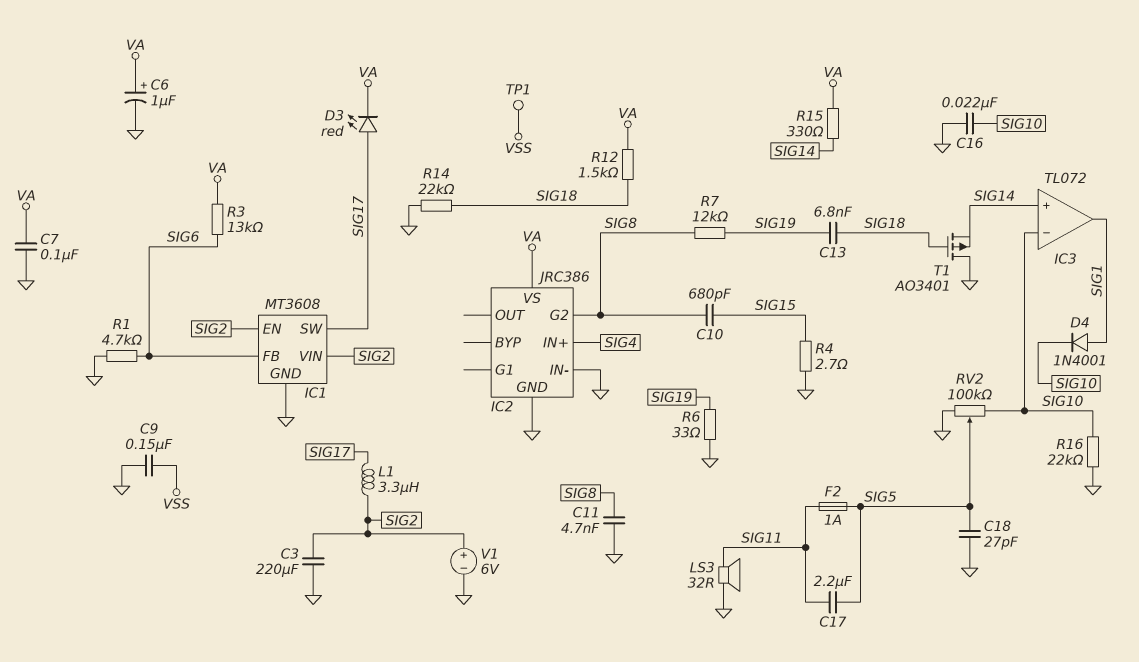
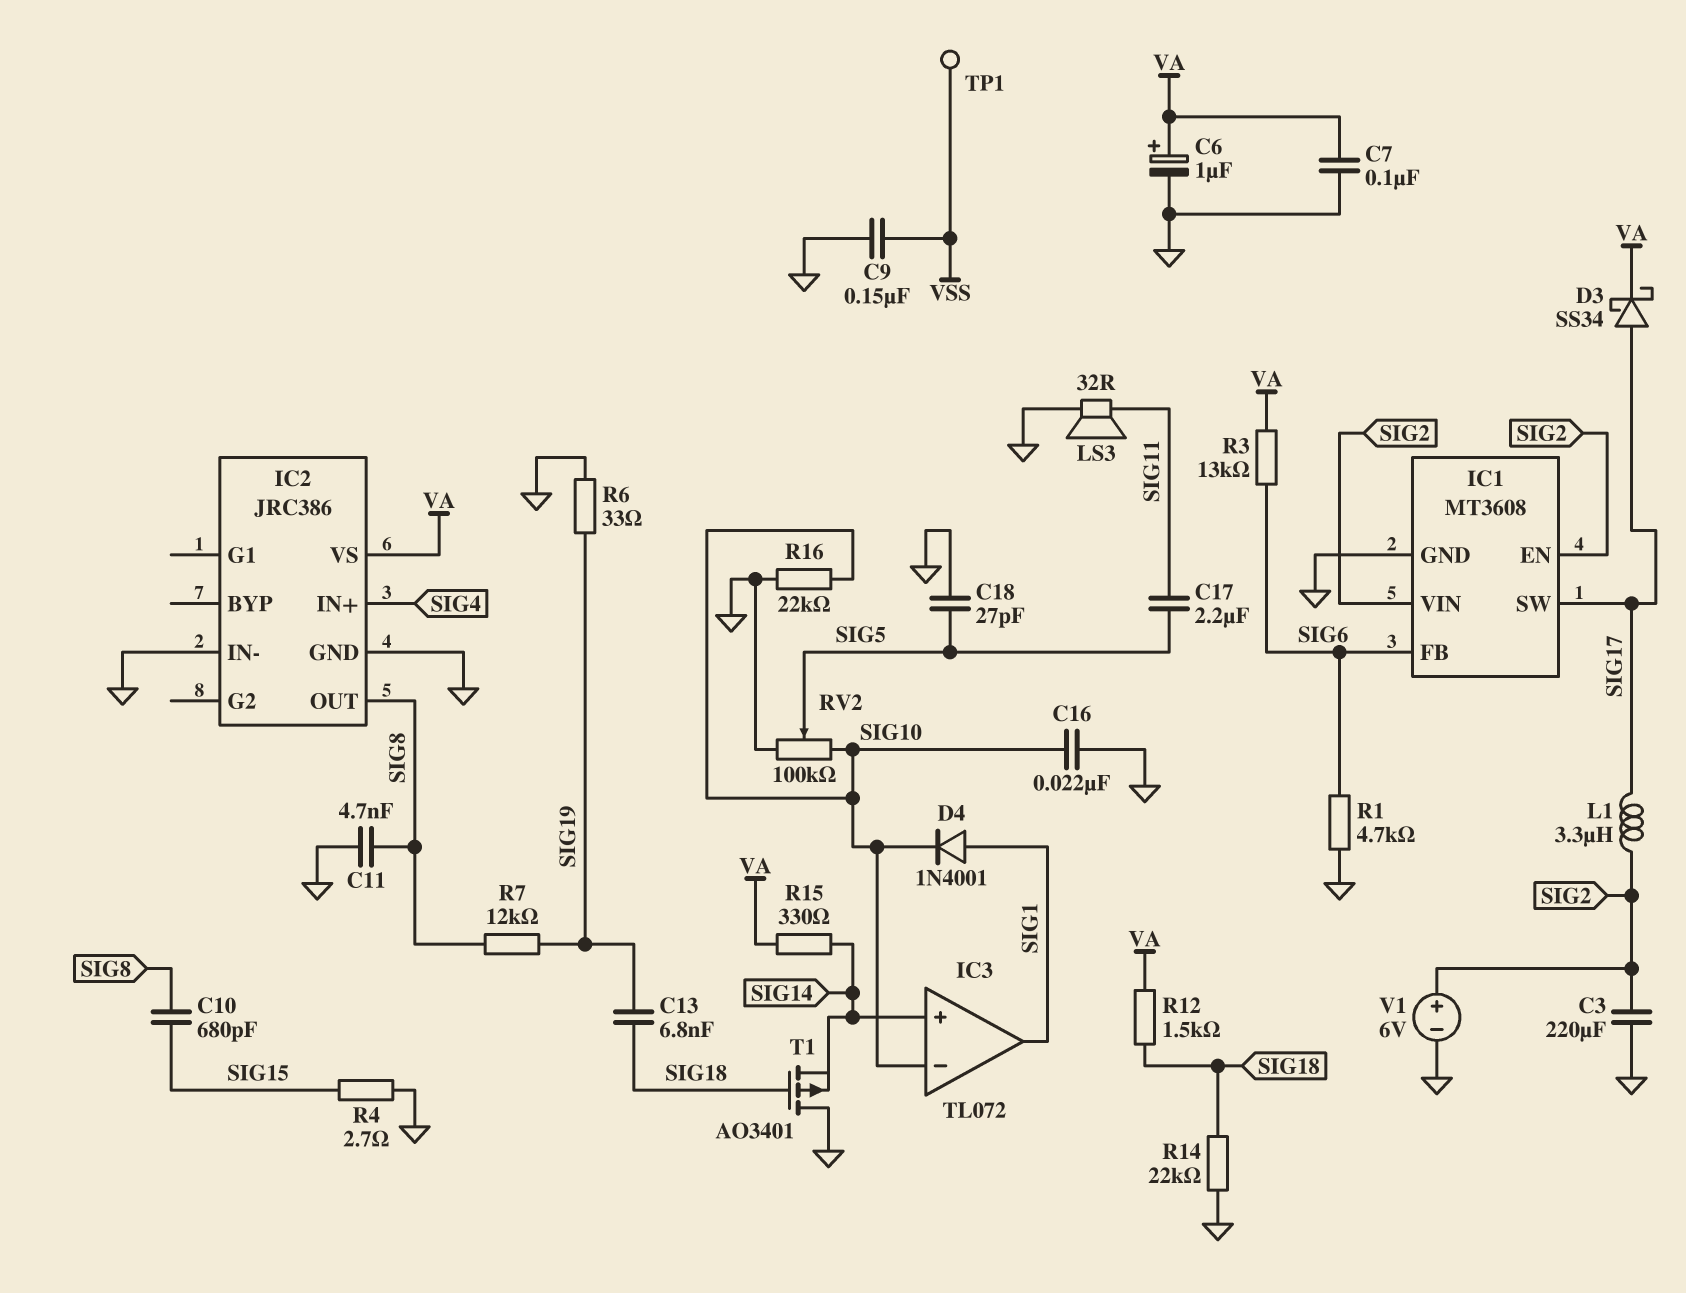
D3: LED red (A SIG17, K VA) -> schottky SS34 (A SIG17, K VA)
F2: 1A (SIG5, SIG11) -> none
IC2 pin G2: SIG8 -> none
IC2 pin OUT: none -> SIG8

